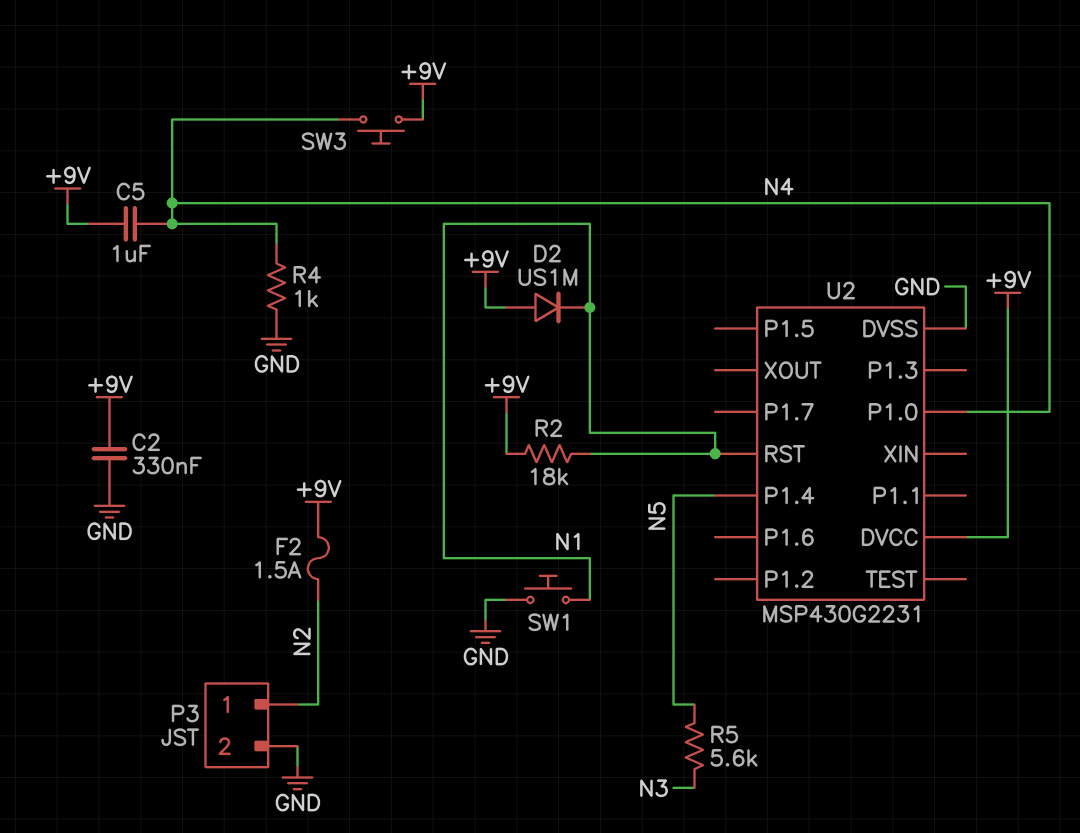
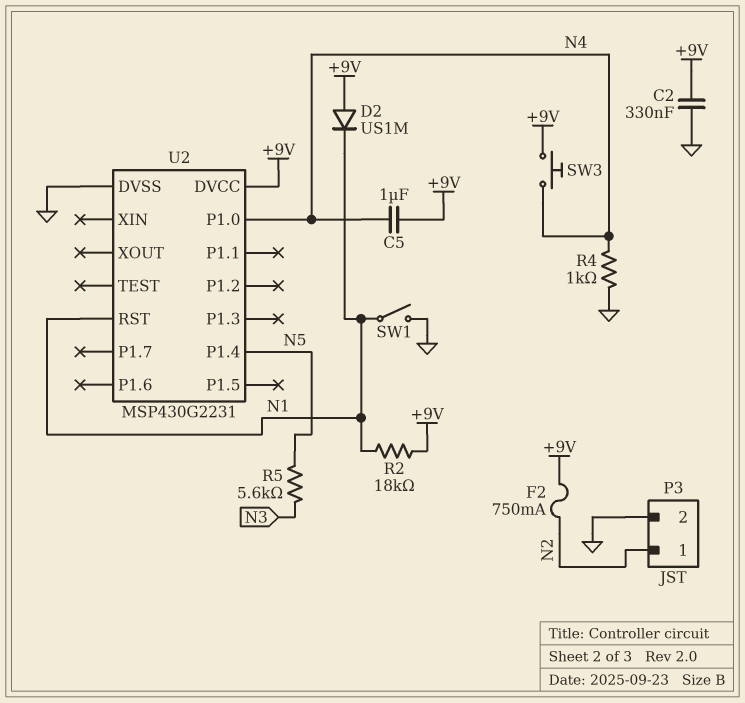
F2: 1.5A (+9V, N2) -> 750mA (+9V, N2)
SW1: button (GND, N1) -> switch (GND, N1)

